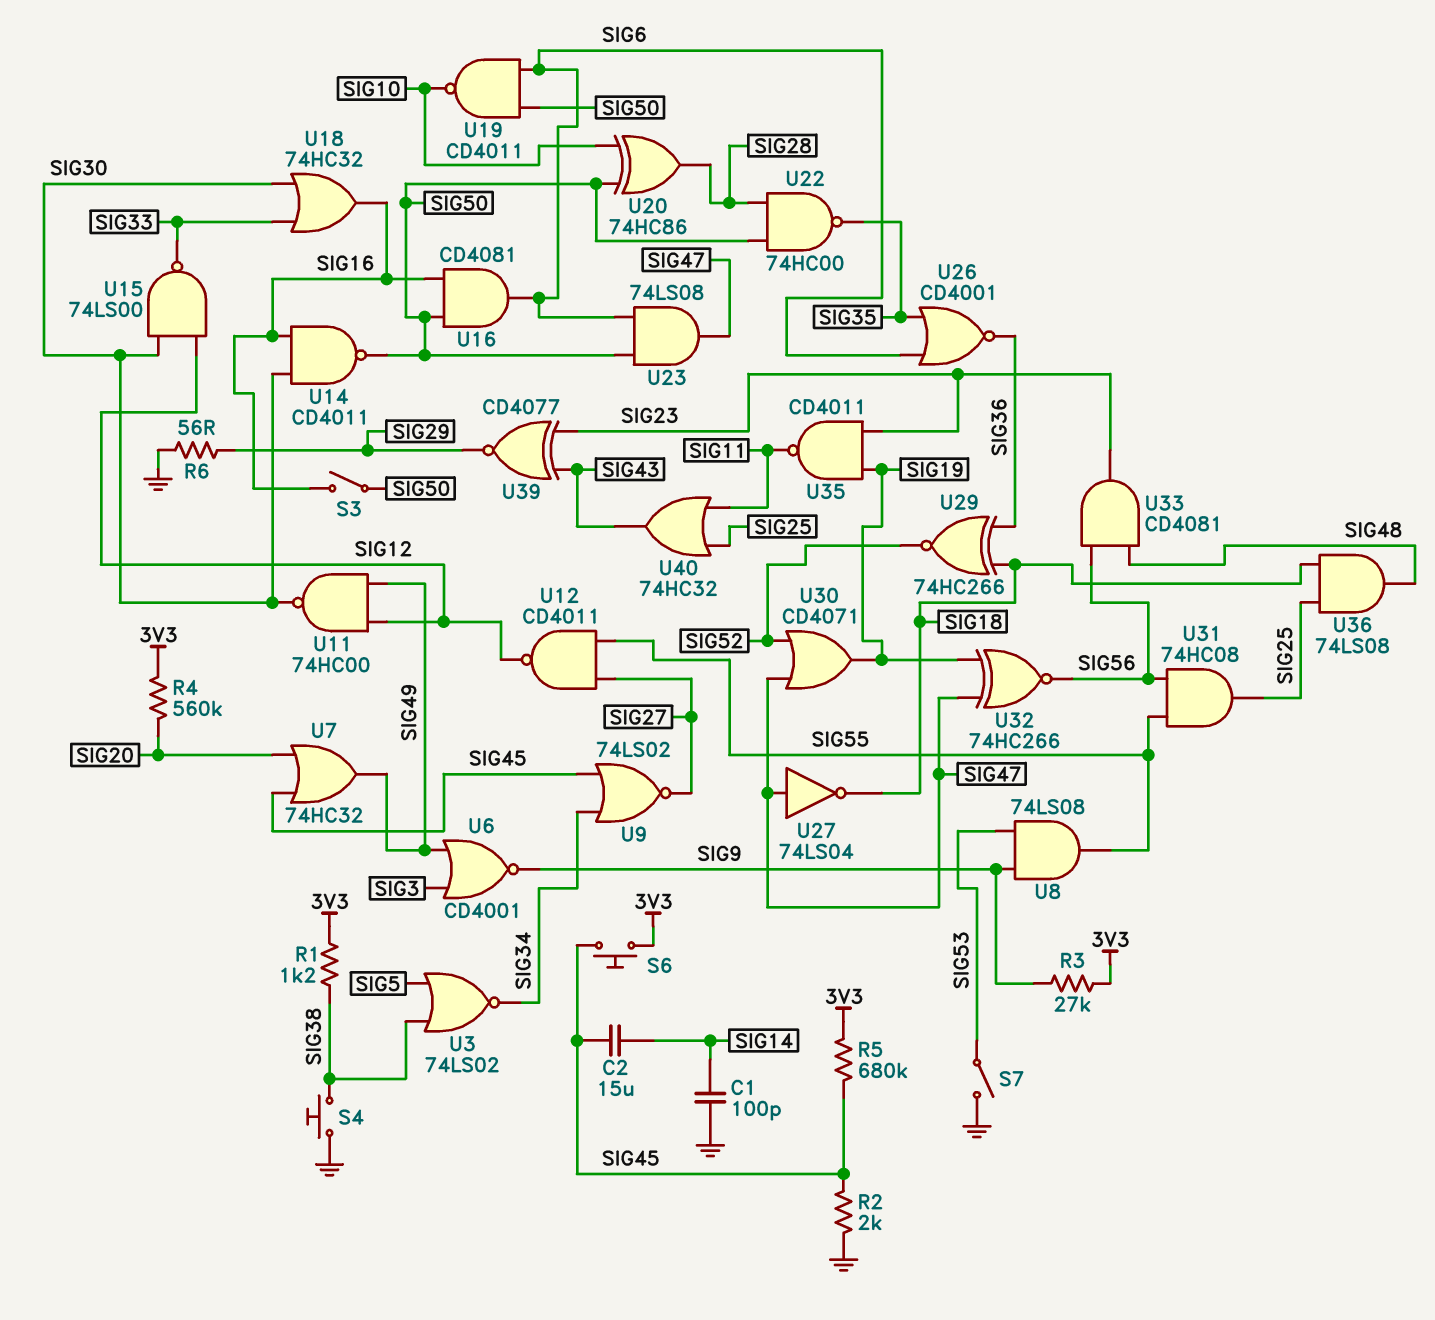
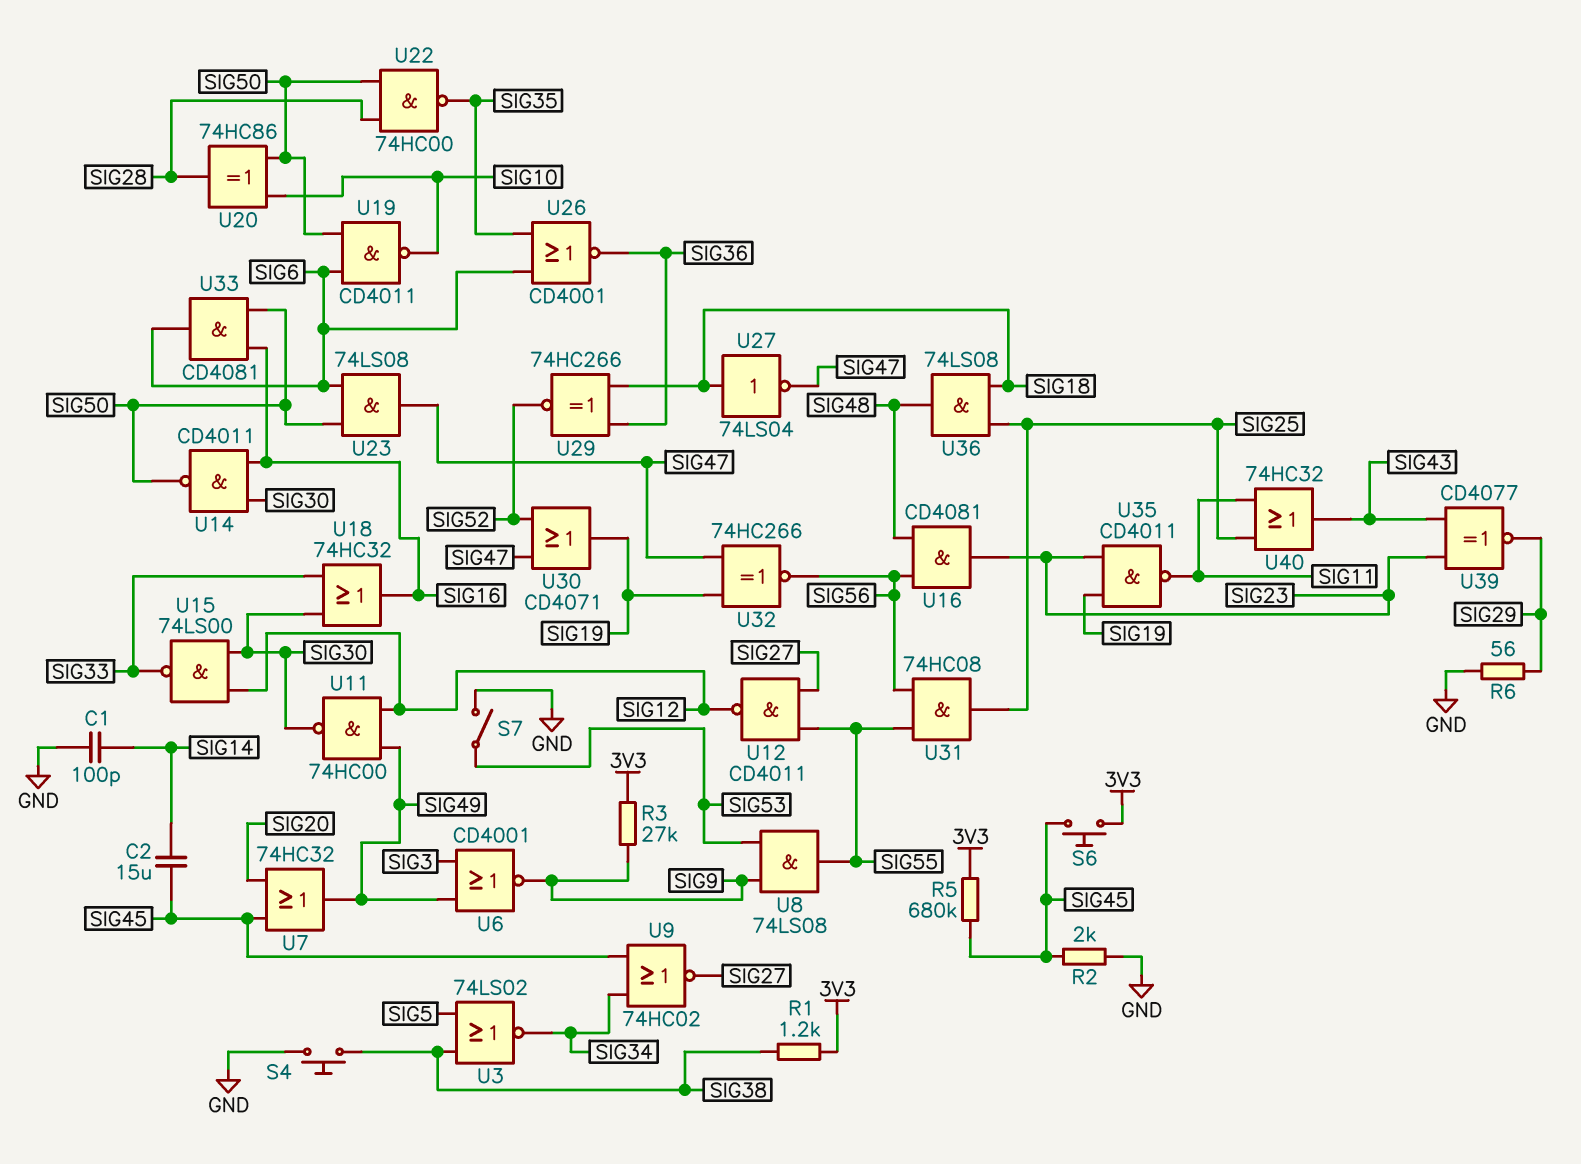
R4: 560k (3V3, SIG20) -> none
S3: switch (SIG16, SIG50) -> none
U9: NOR 74LS02 (in SIG34, in SIG45, out SIG27) -> NOR 74HC02 (in SIG34, in SIG45, out SIG27)
U16: AND CD4081 (in SIG16, in SIG50, out SIG6) -> AND CD4081 (in SIG48, in SIG56, out SIG23)
U27: NOT 74LS04 (in SIG47, out SIG18) -> NOT 74LS04 (in SIG18, out SIG47)
U33: AND CD4081 (in SIG48, in SIG56, out SIG23) -> AND CD4081 (in SIG16, in SIG50, out SIG6)

